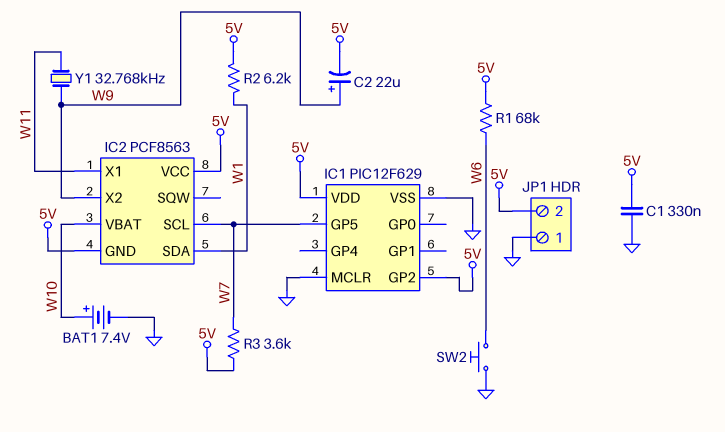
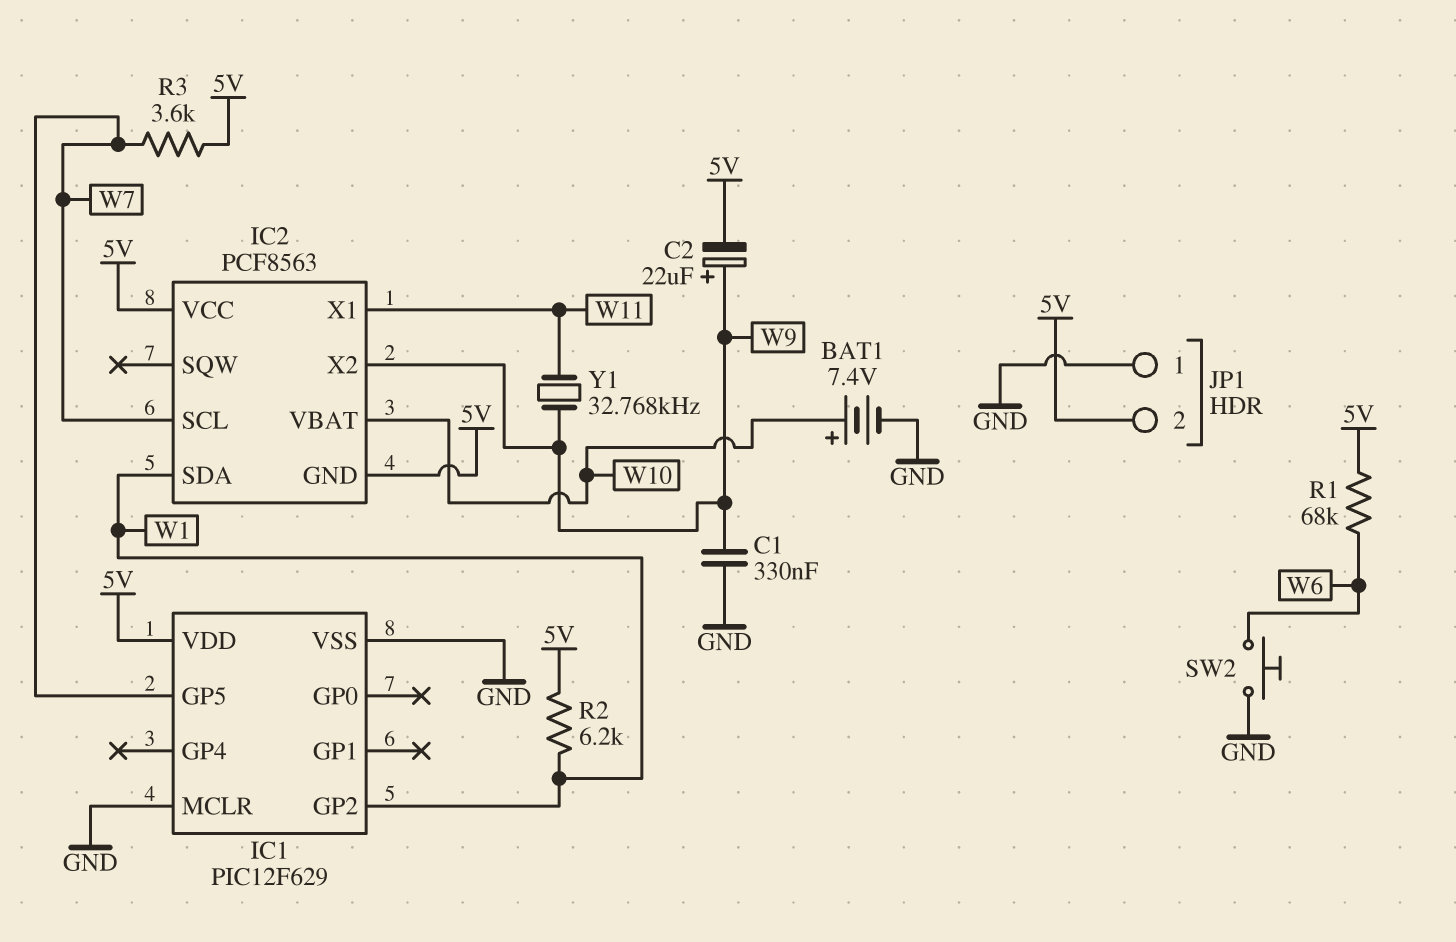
C1: 330nF (5V, GND) -> 330nF (GND, W9)
IC1 pin GP2: 5V -> W1

